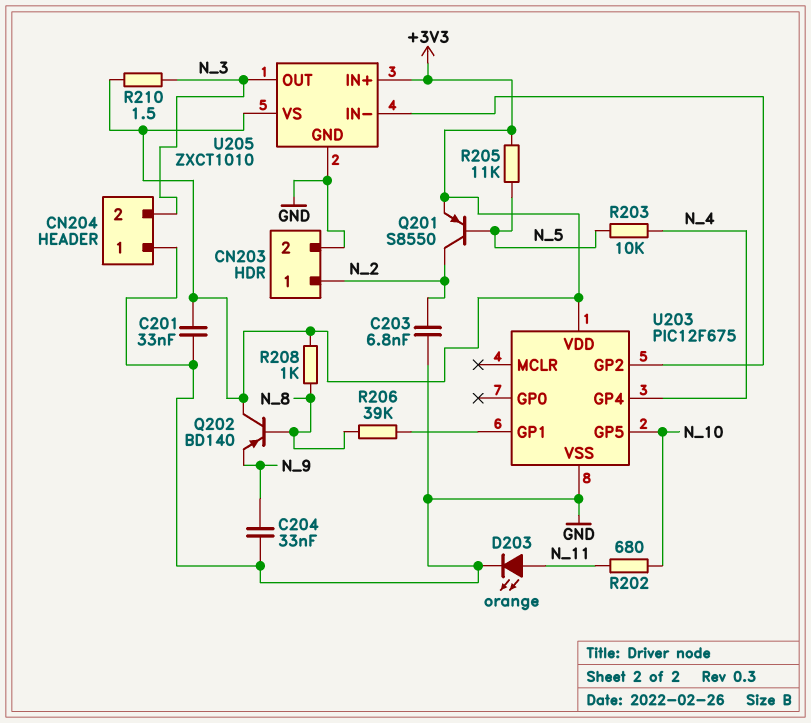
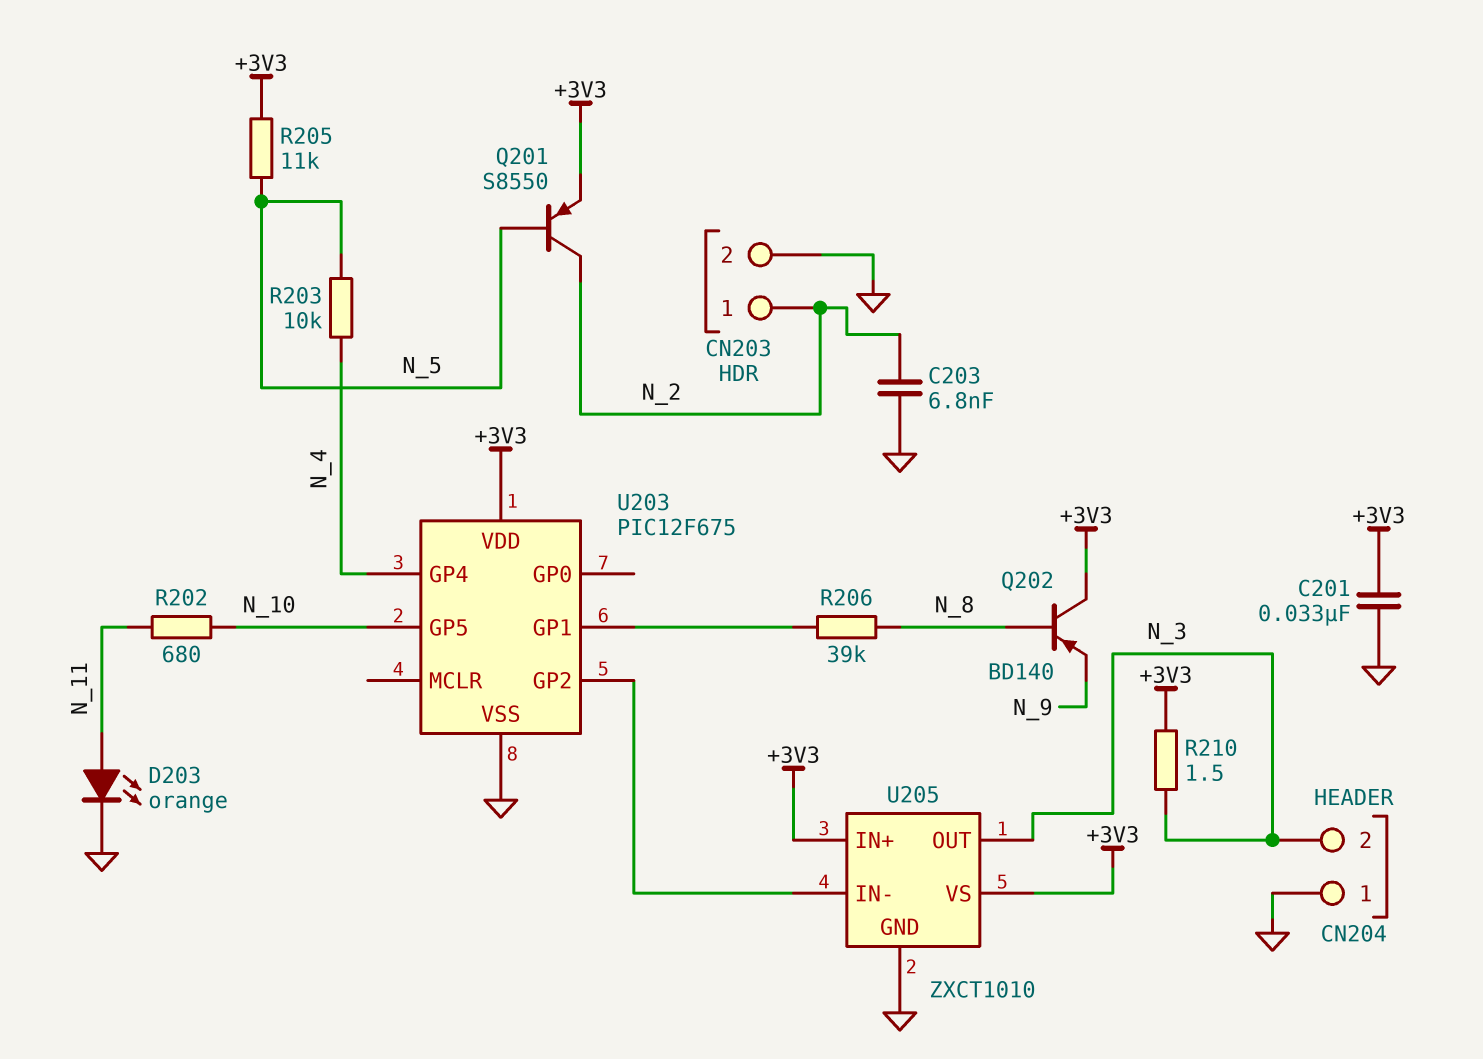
C204: 33nF (GND, N_9) -> none
R208: 1k (+3V3, N_8) -> none

